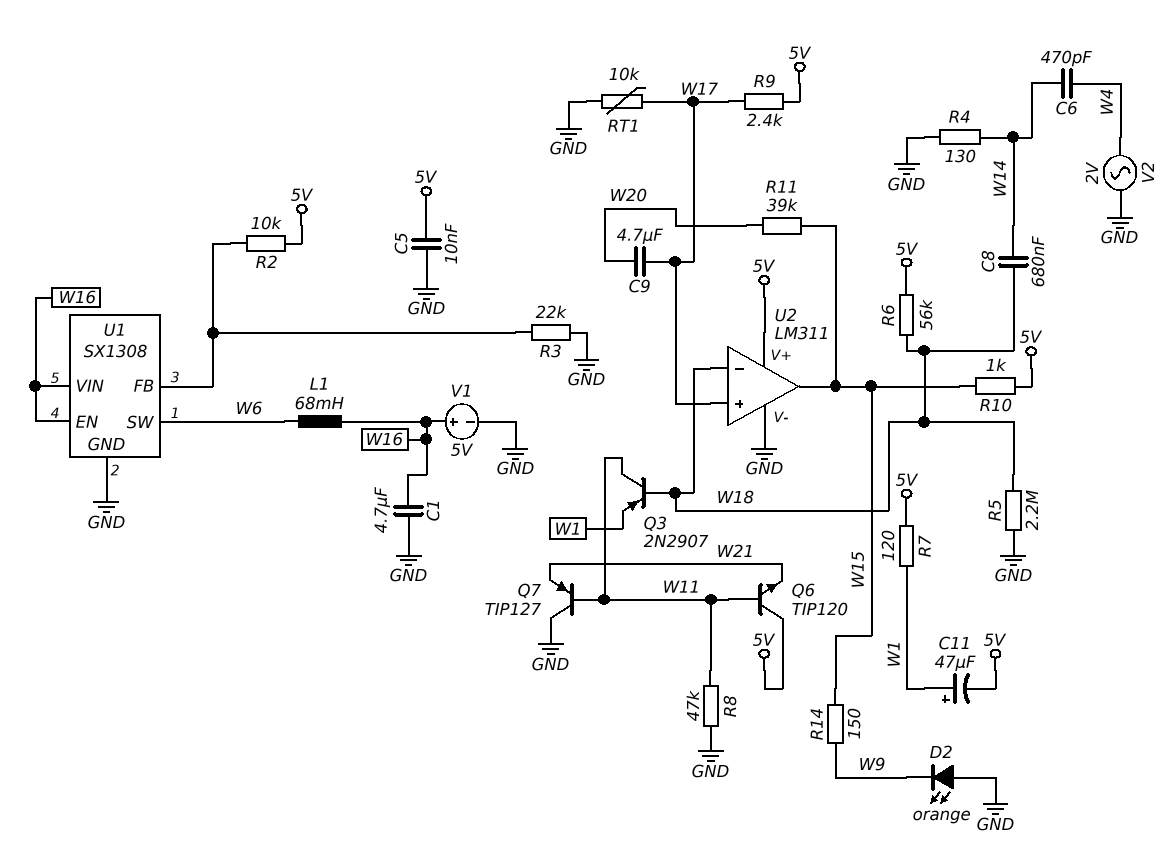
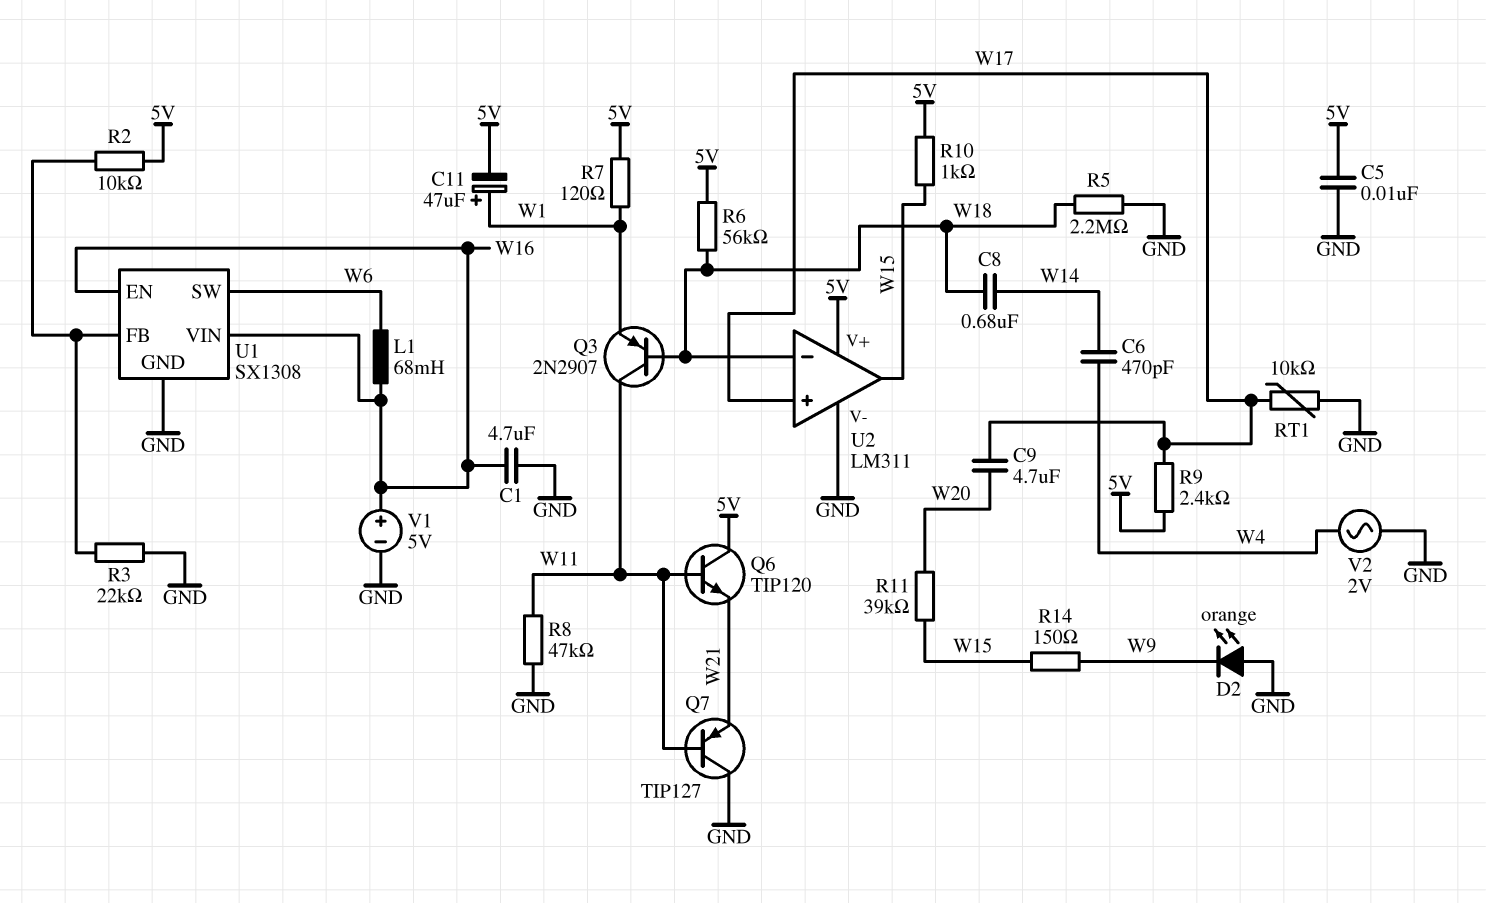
R4: 130 (GND, W14) -> none

